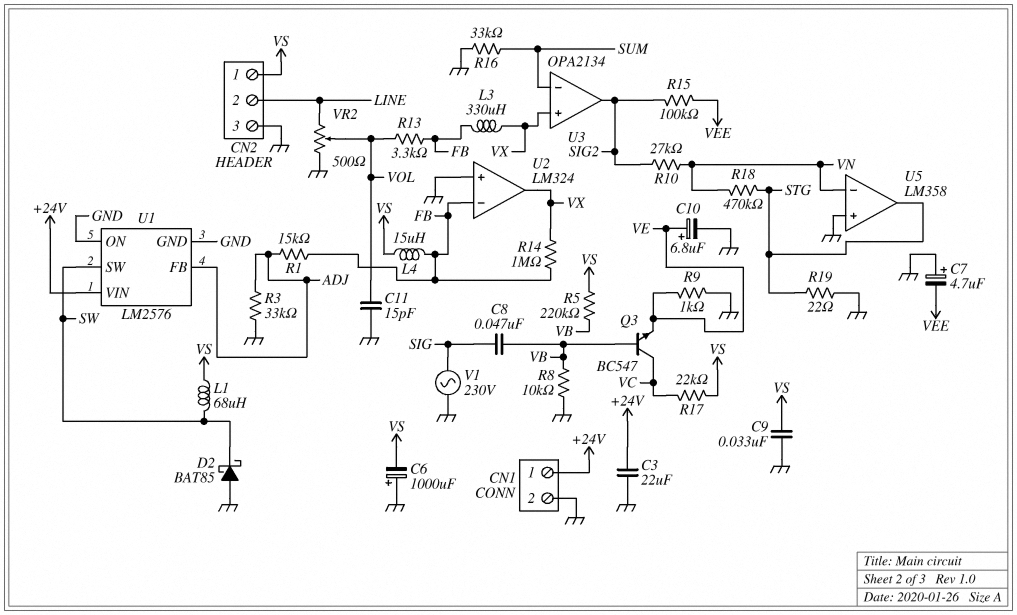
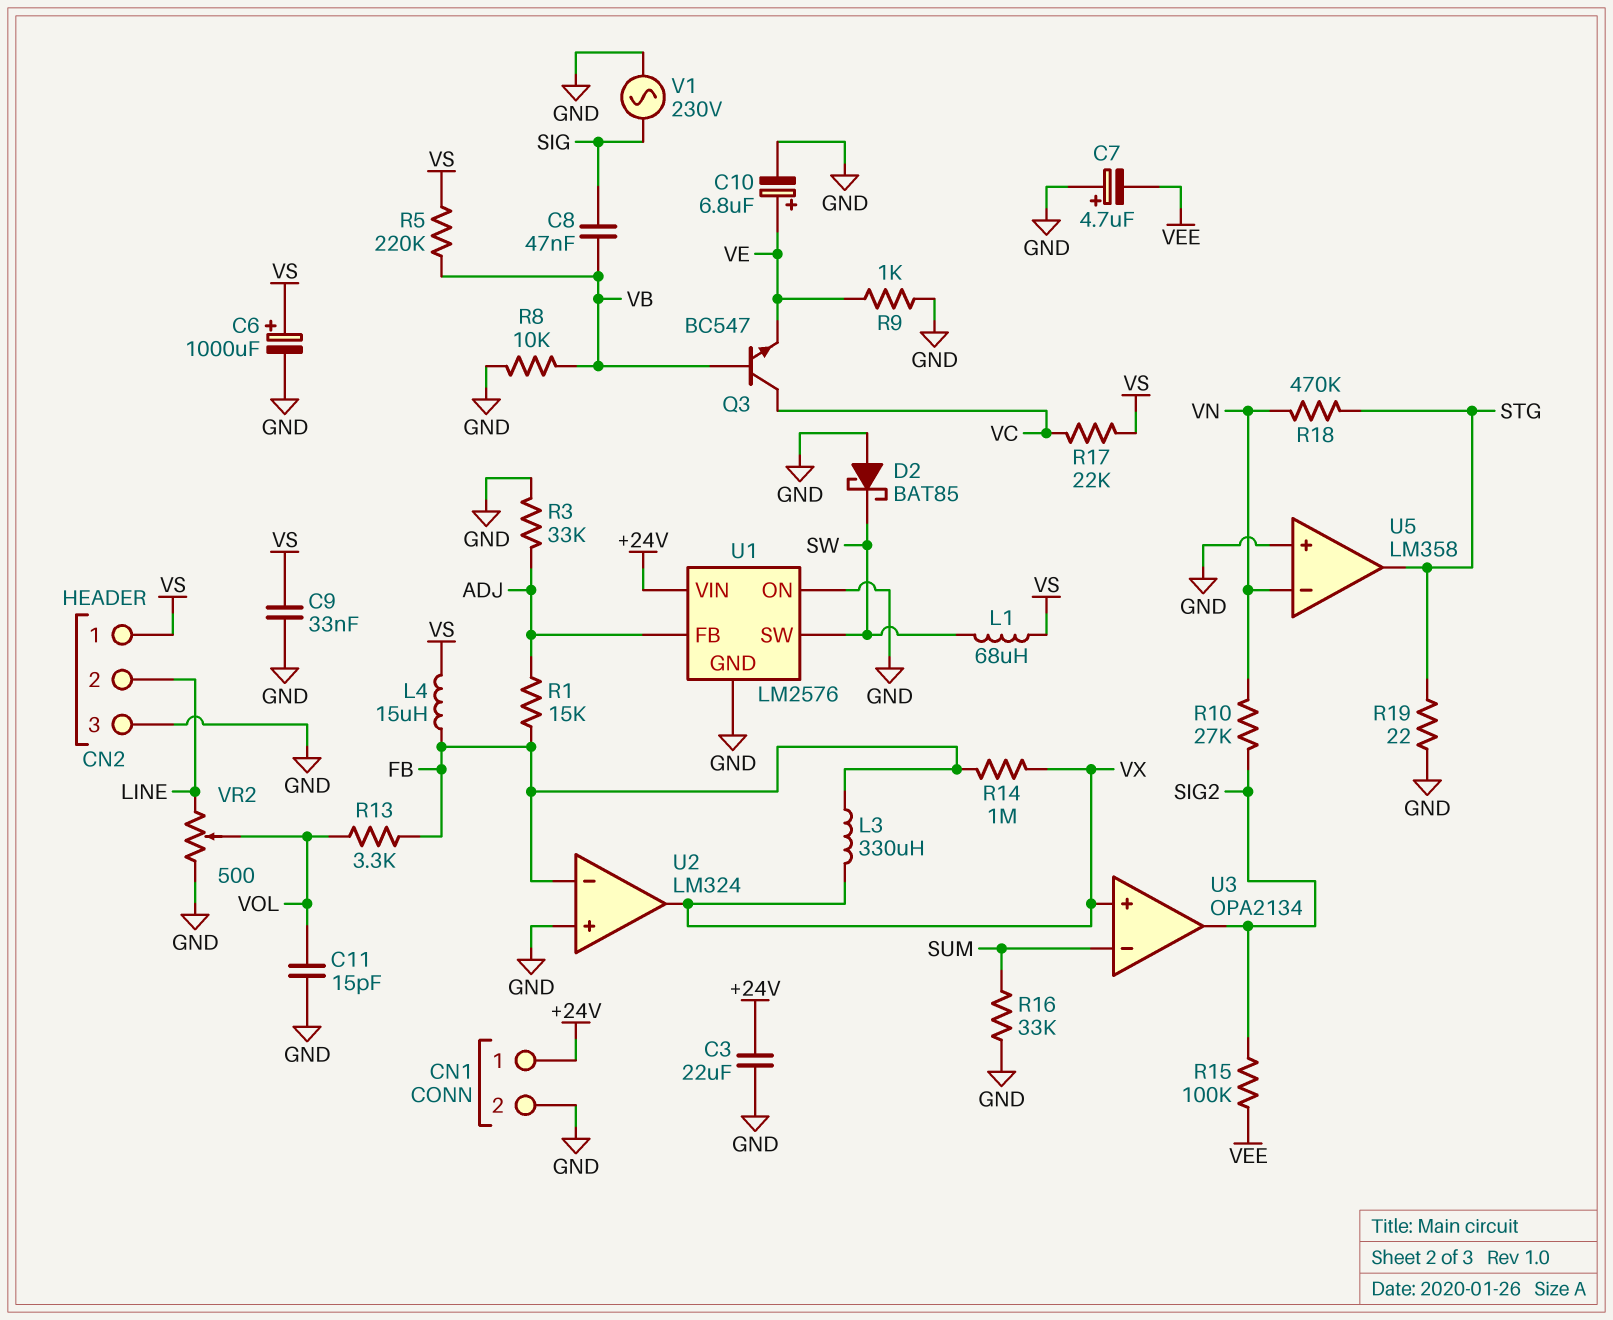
C6: 1000uF (plus GND, minus VS) -> 1000uF (plus VS, minus GND)

